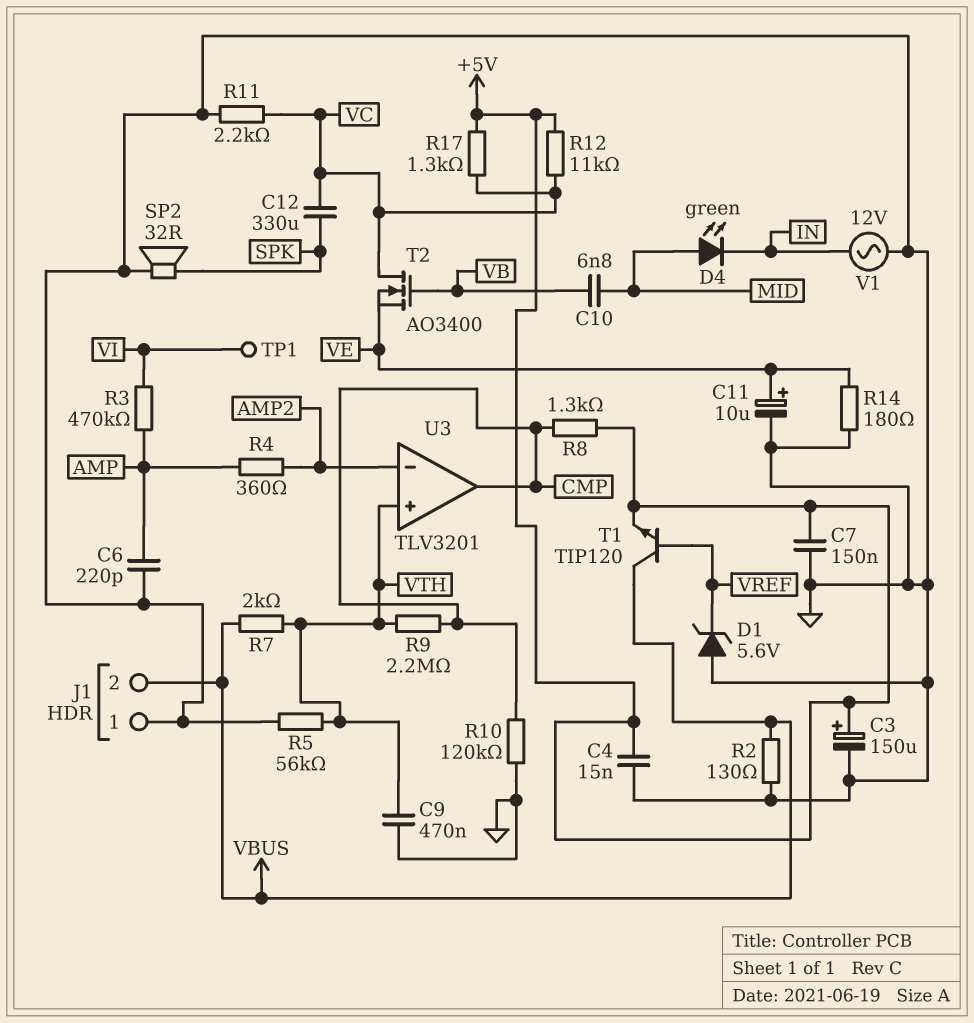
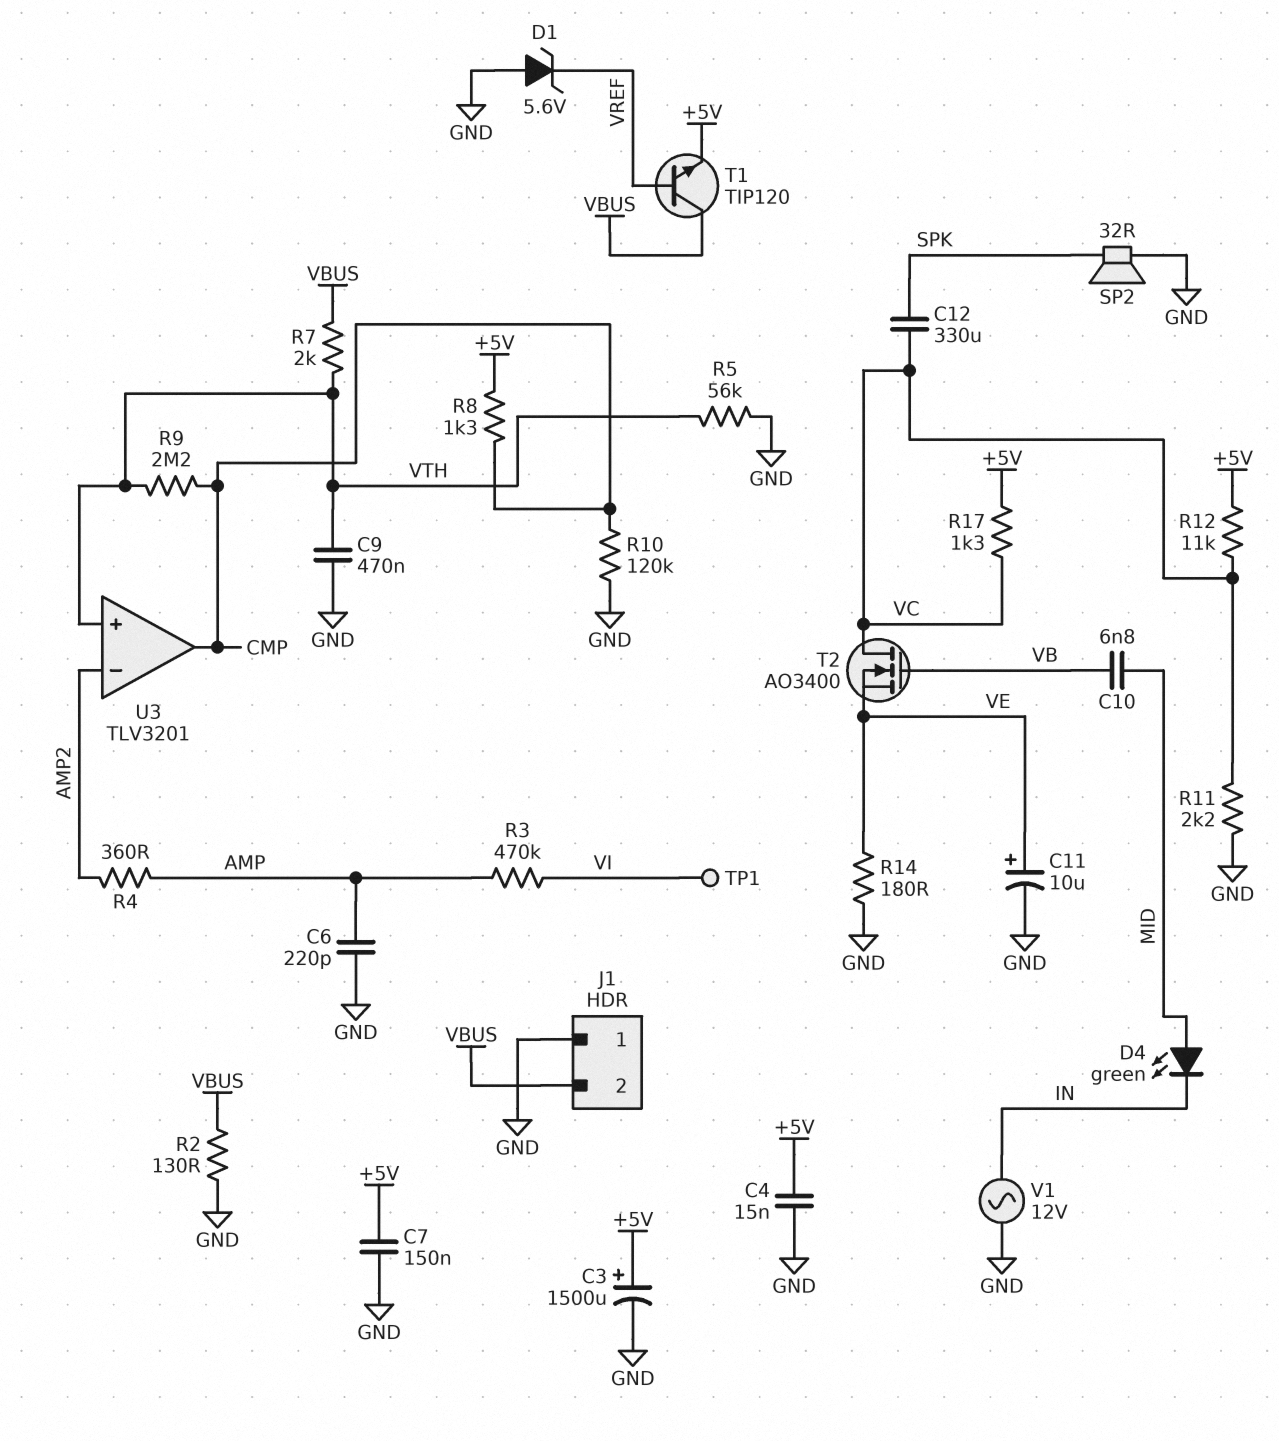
C3: 150uF (plus +5V, minus GND) -> 1500uF (plus +5V, minus GND)

